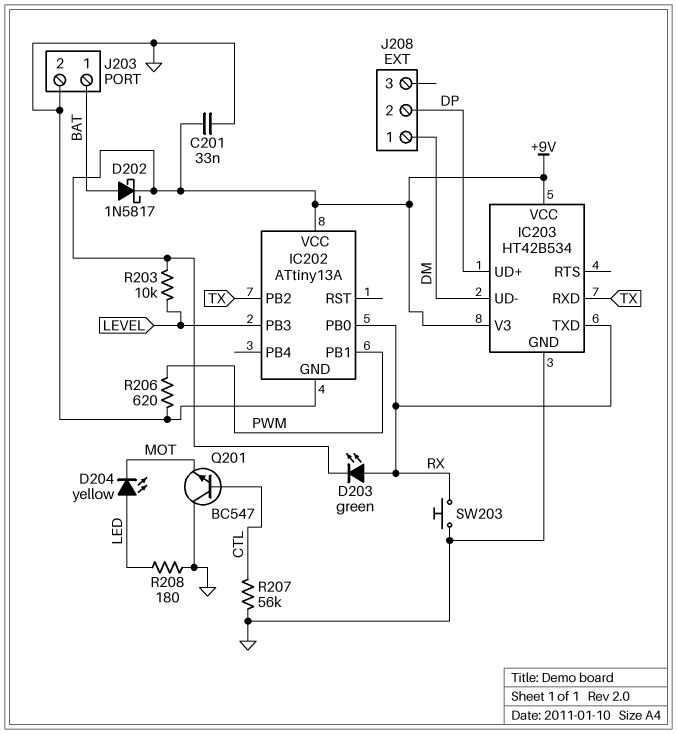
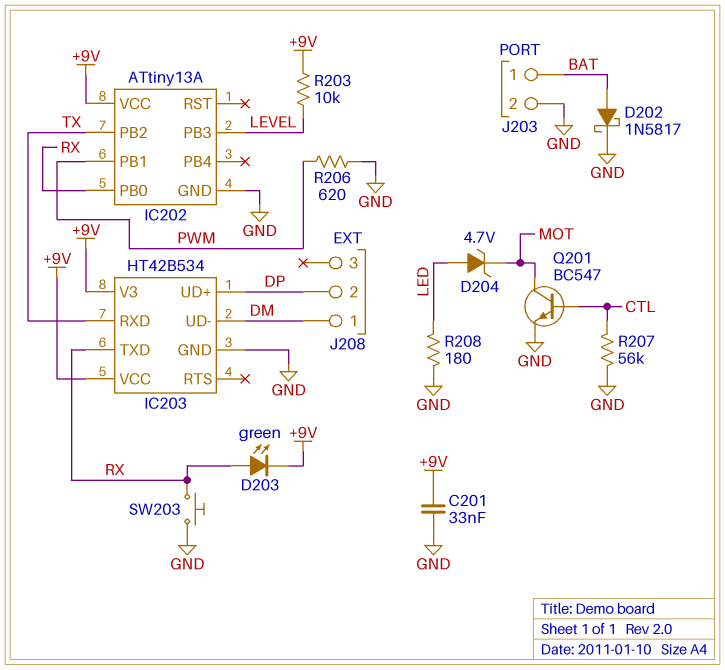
D202: schottky 1N5817 (A BAT, K +9V) -> schottky 1N5817 (A BAT, K GND)
D204: LED yellow (A LED, K MOT) -> zener 4.7V (A LED, K MOT)
Q201: NPN BC547 (B CTL, C GND, E MOT) -> NPN BC547 (B CTL, C MOT, E GND)

